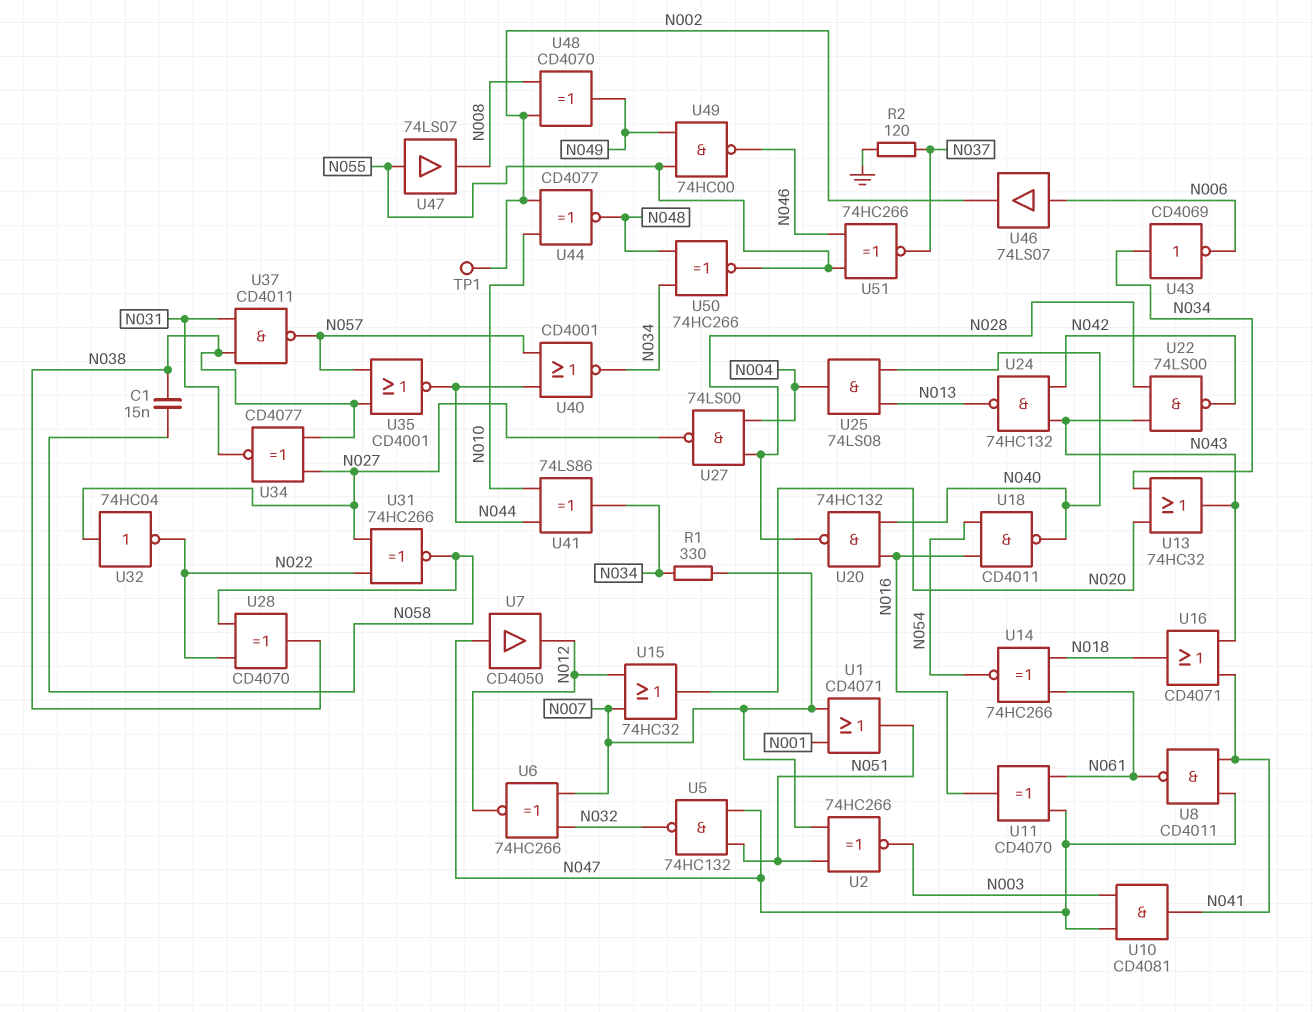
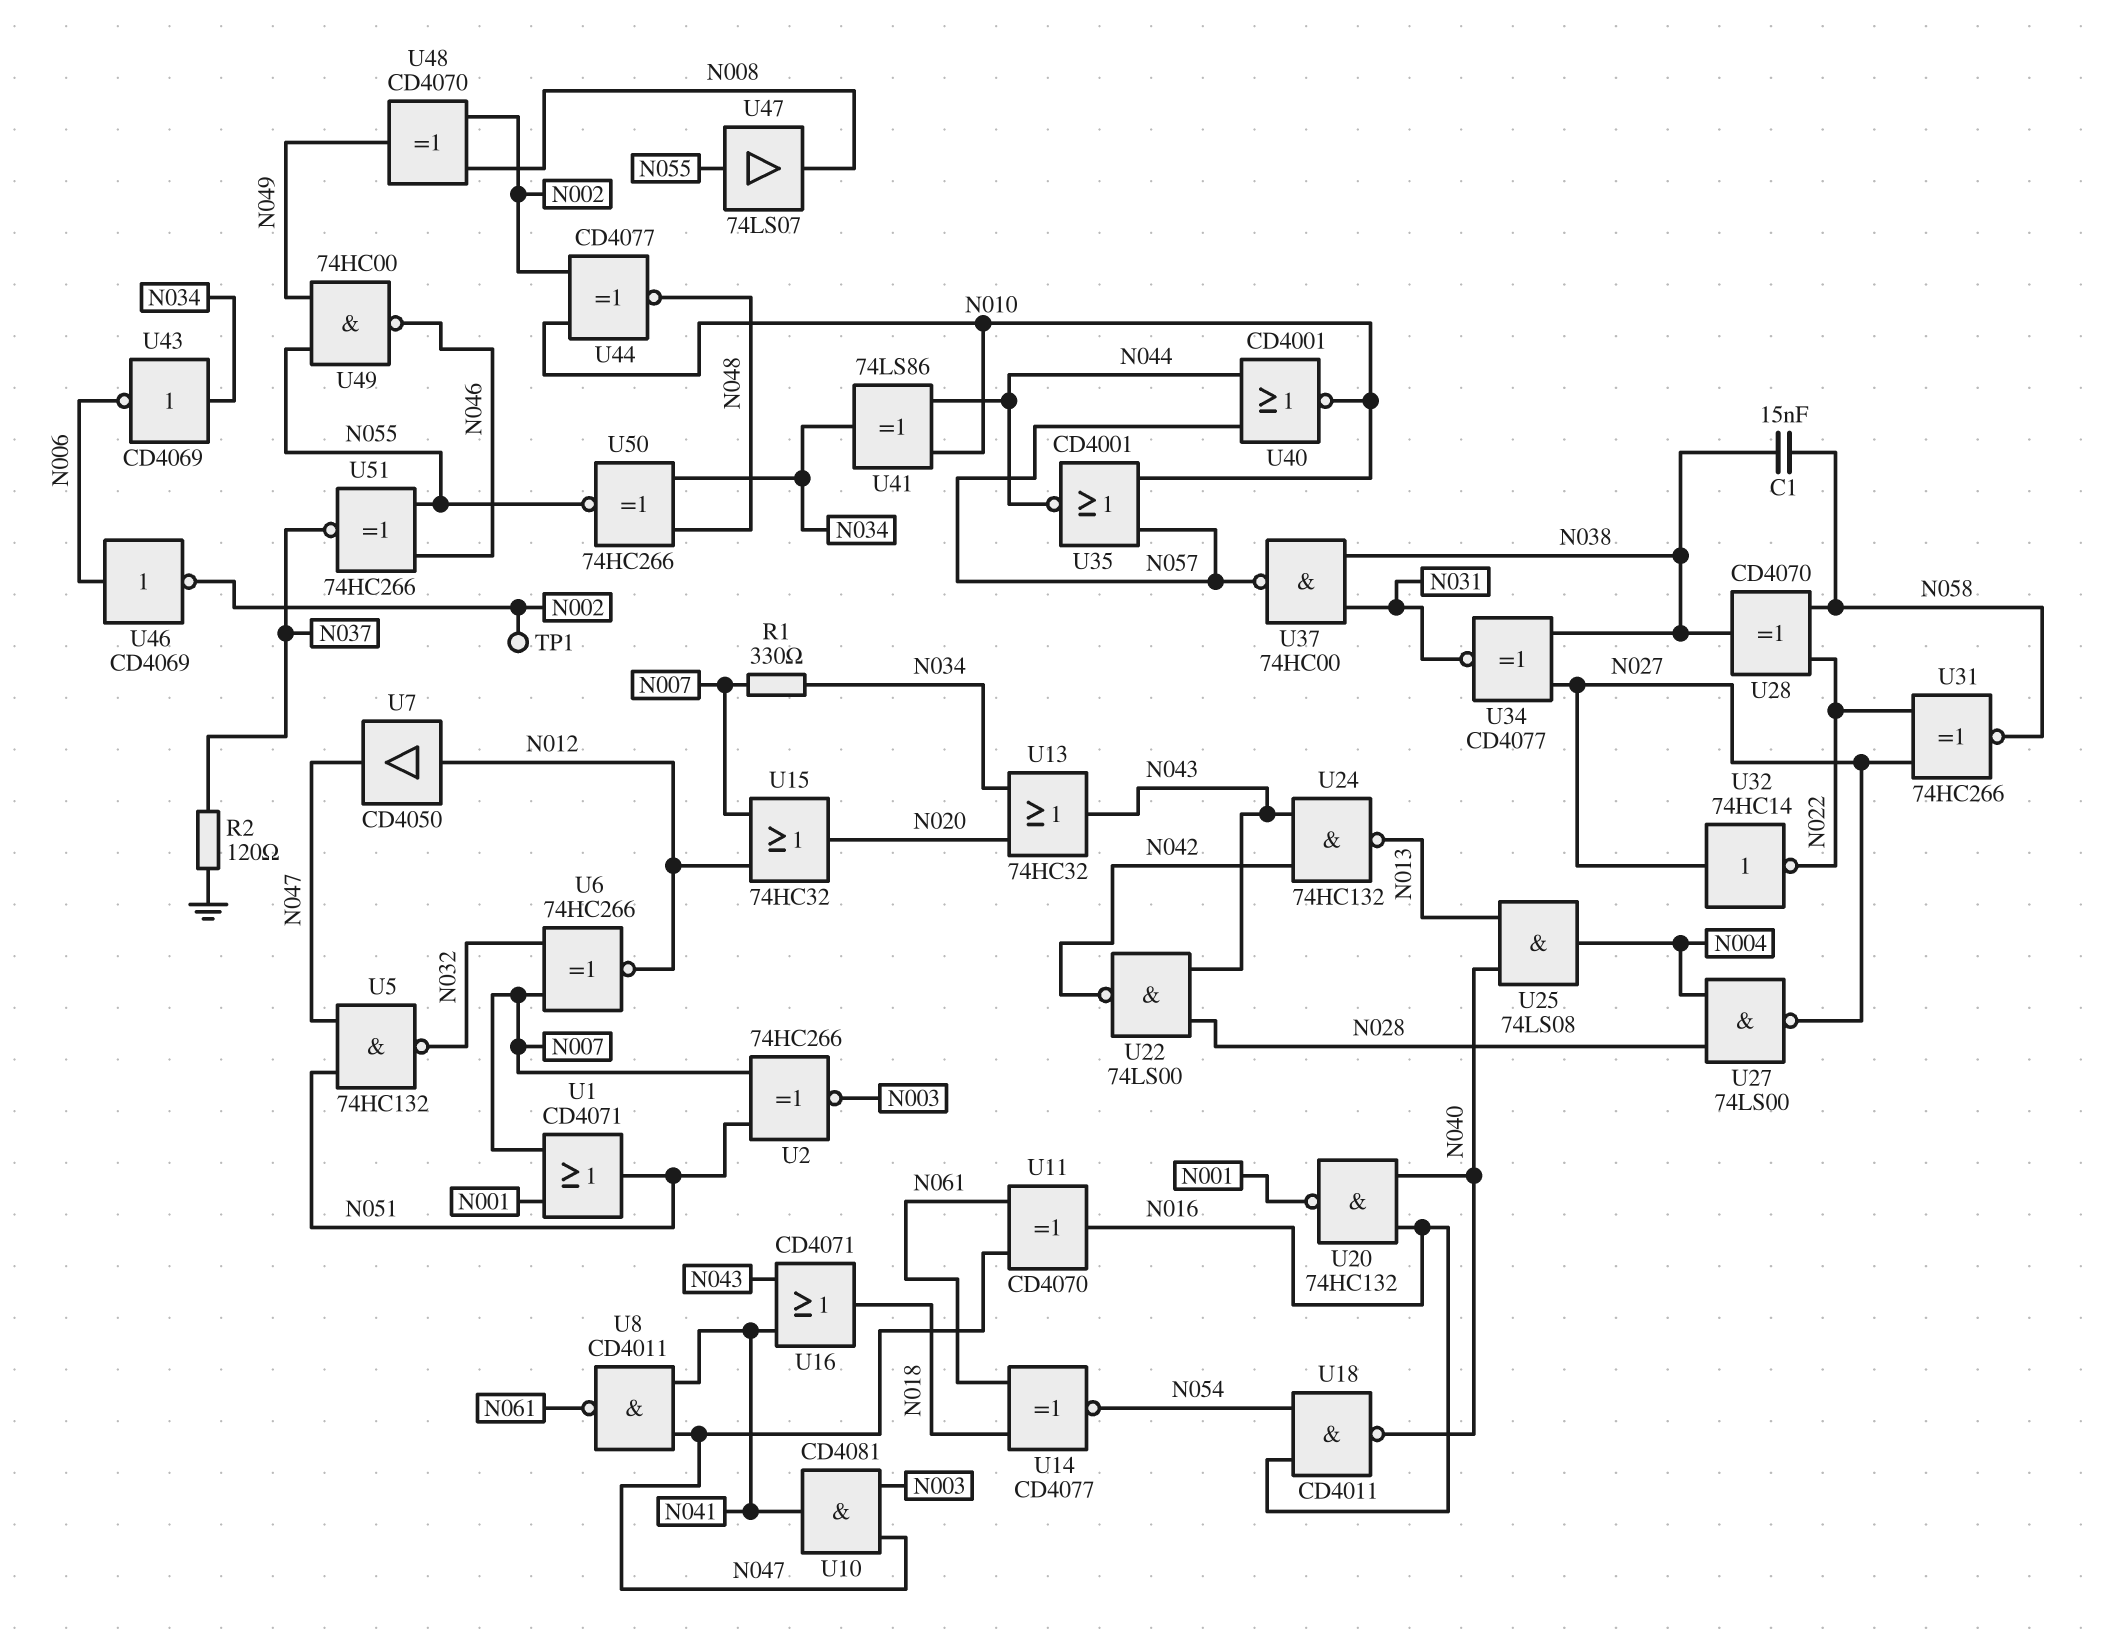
U7: buffer CD4050 (in N047, out N012) -> buffer CD4050 (in N012, out N047)
U14: XNOR 74HC266 (in N018, in N061, out N054) -> XNOR CD4077 (in N018, in N061, out N054)
U20: NAND 74HC132 (in N016, in N040, out N028) -> NAND 74HC132 (in N016, in N040, out N001)
U32: NOT 74HC04 (in N027, out N022) -> NOT 74HC14 (in N027, out N022)
U35: NOR CD4001 (in N038, in N057, out N044) -> NOR CD4001 (in N010, in N057, out N044)
U37: NAND CD4011 (in N031, in N038, out N057) -> NAND 74HC00 (in N031, in N038, out N057)
U40: NOR CD4001 (in N044, in N057, out N034) -> NOR CD4001 (in N044, in N057, out N010)
U46: buffer 74LS07 (in N006, out N002) -> NOT CD4069 (in N006, out N002)

